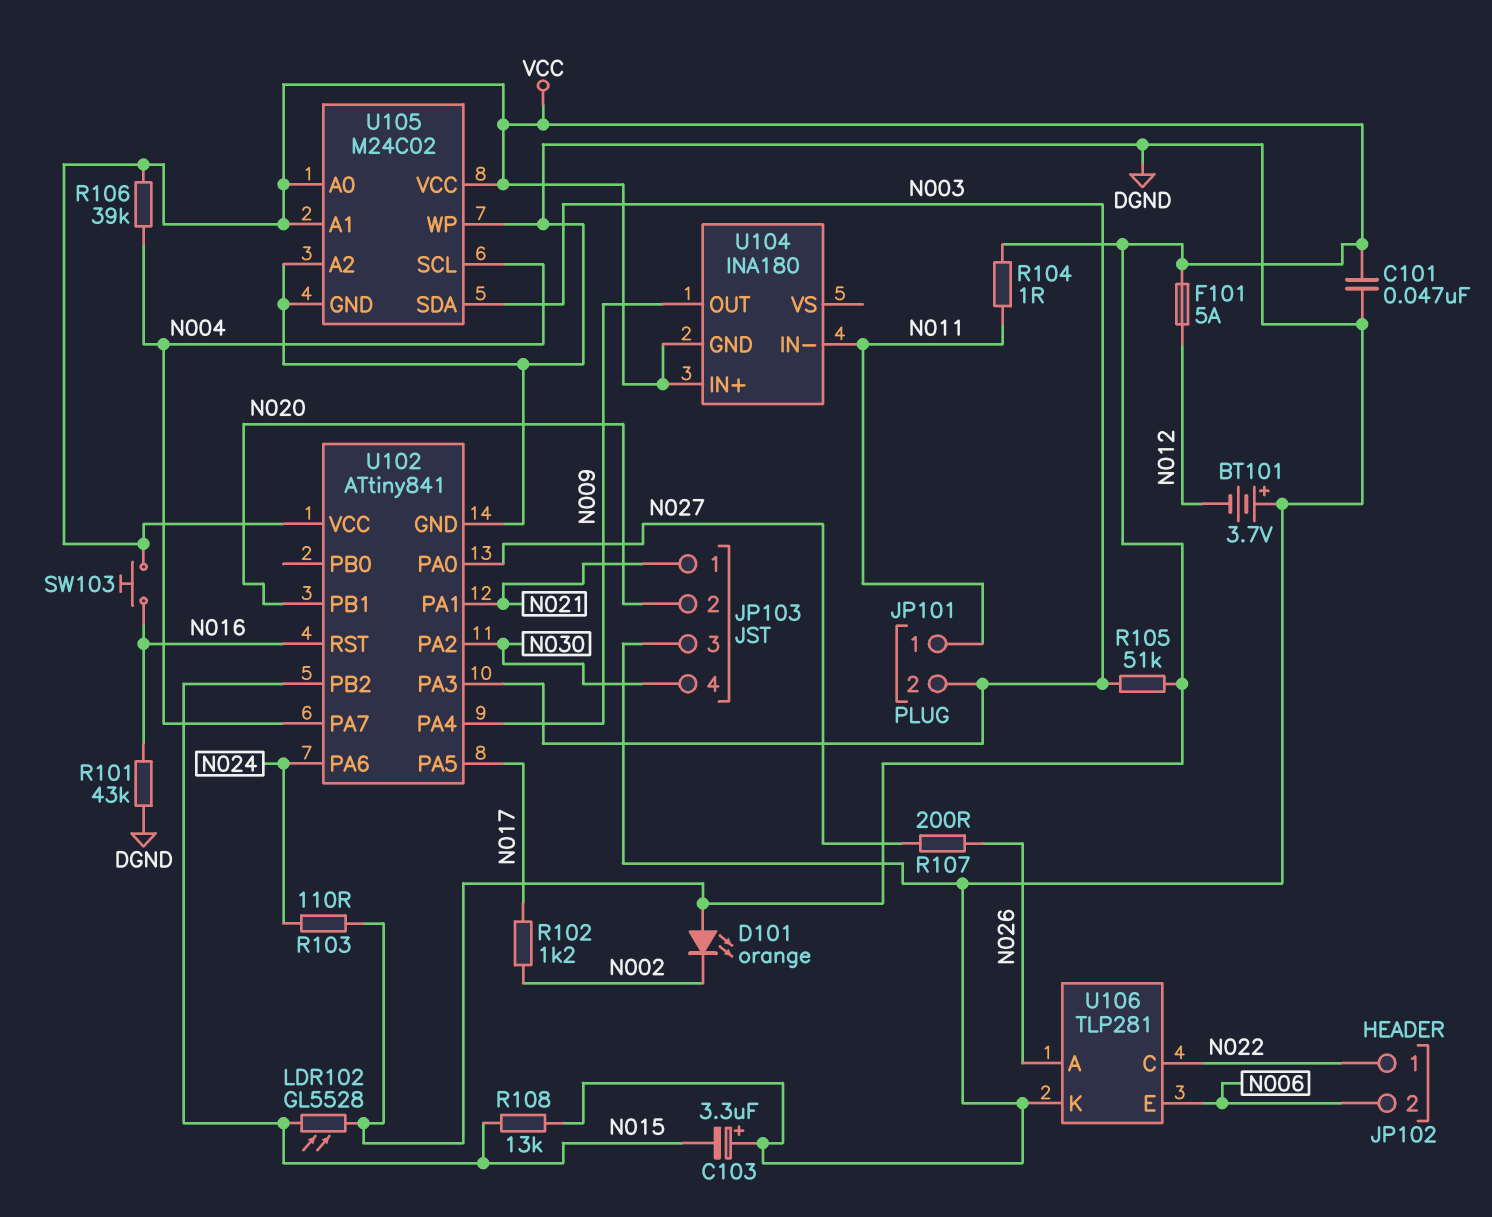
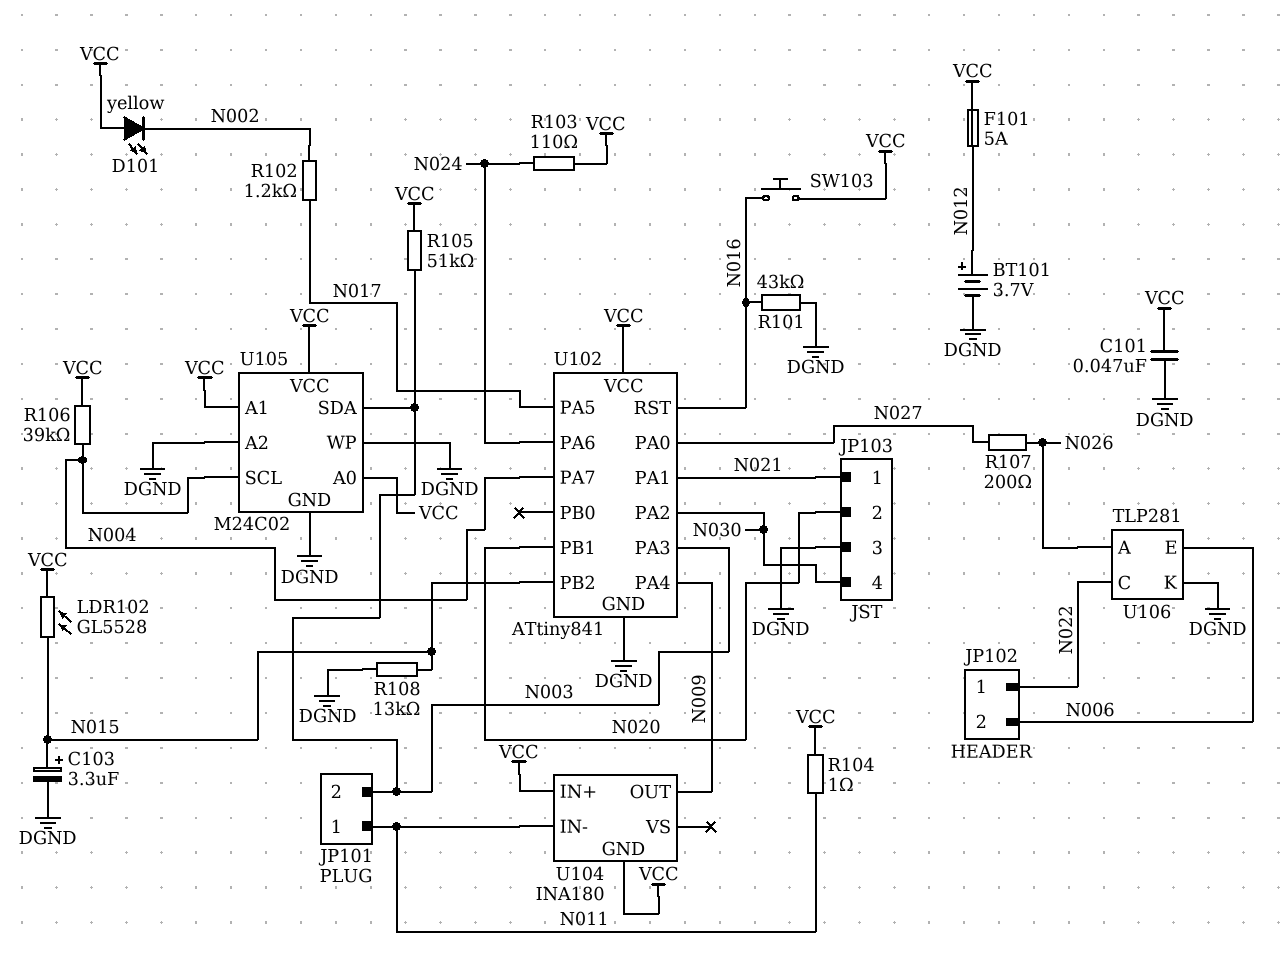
BT101: 3.7V (plus DGND, minus N012) -> 3.7V (plus N012, minus DGND)
C103: 3.3uF (plus DGND, minus N015) -> 3.3uF (plus N015, minus DGND)
D101: LED orange (A VCC, K N002) -> LED yellow (A VCC, K N002)

